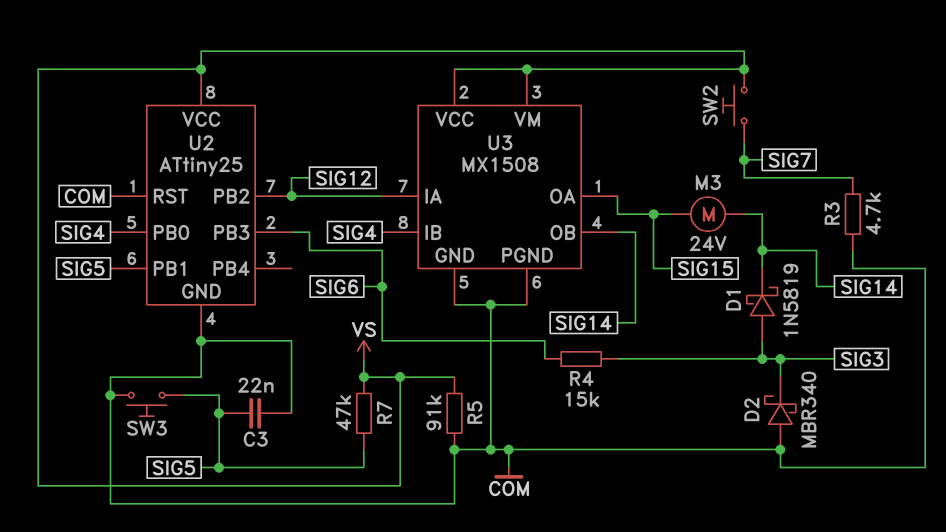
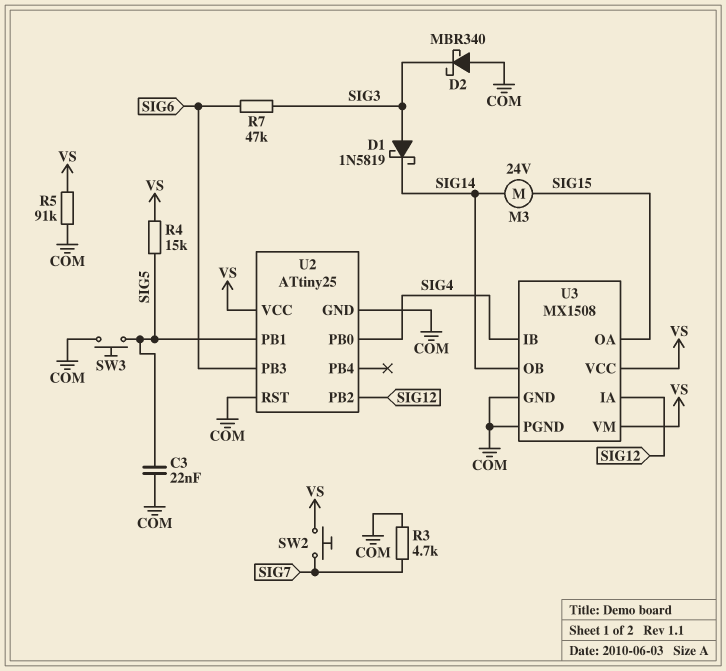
R4: 15k (SIG3, SIG6) -> 15k (SIG5, VS)
R7: 47k (SIG5, VS) -> 47k (SIG3, SIG6)

